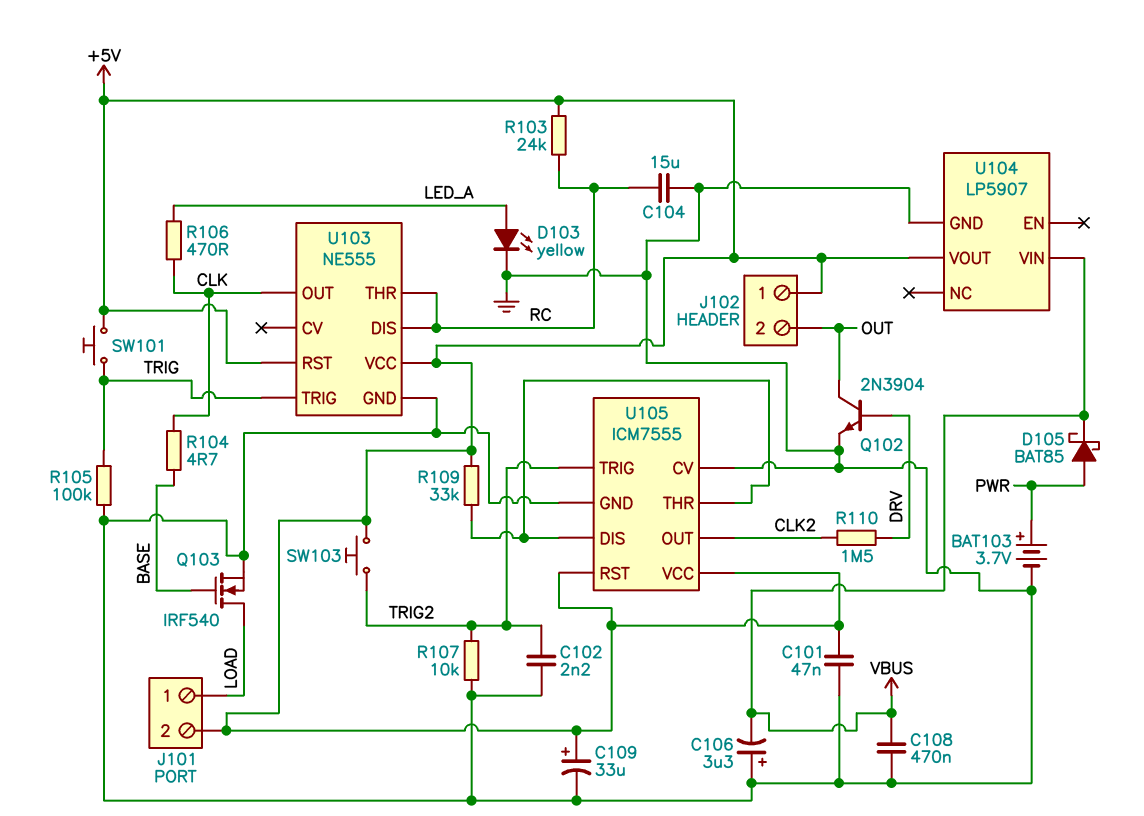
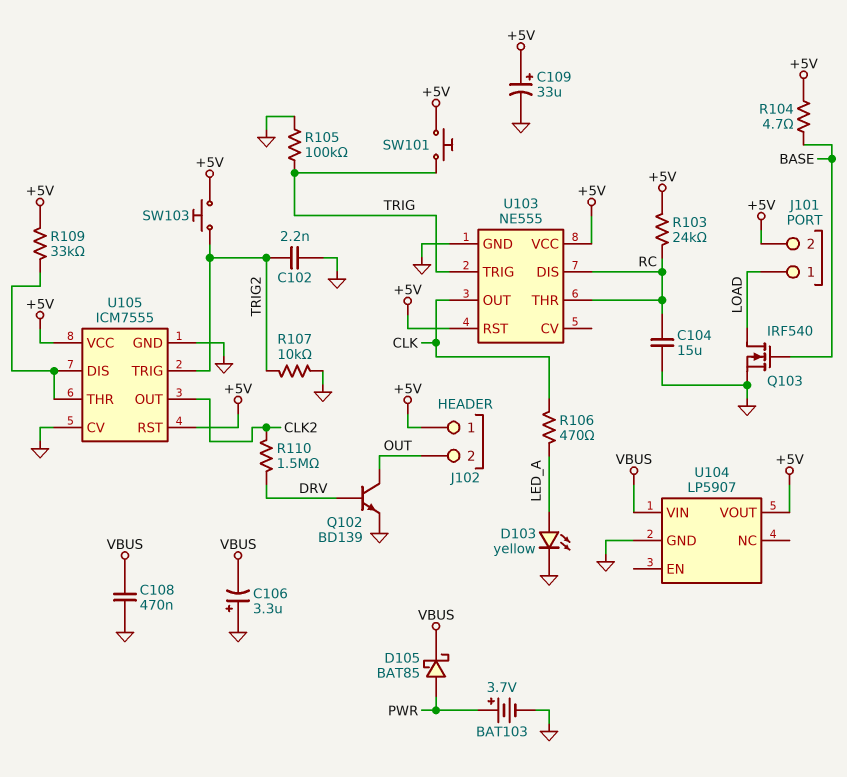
C101: 47nF (+5V, GND) -> none
Q102: NPN 2N3904 (B DRV, C OUT, E GND) -> NPN BD139 (B DRV, C OUT, E GND)
R104: 4.7 (BASE, CLK) -> 4.7 (+5V, BASE)

